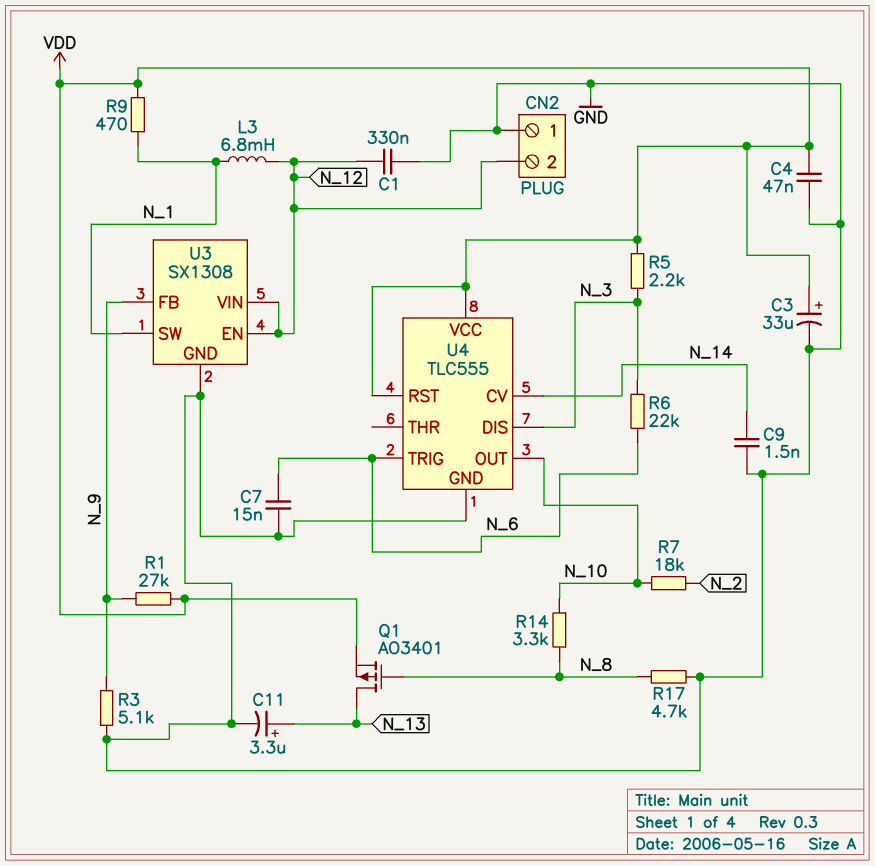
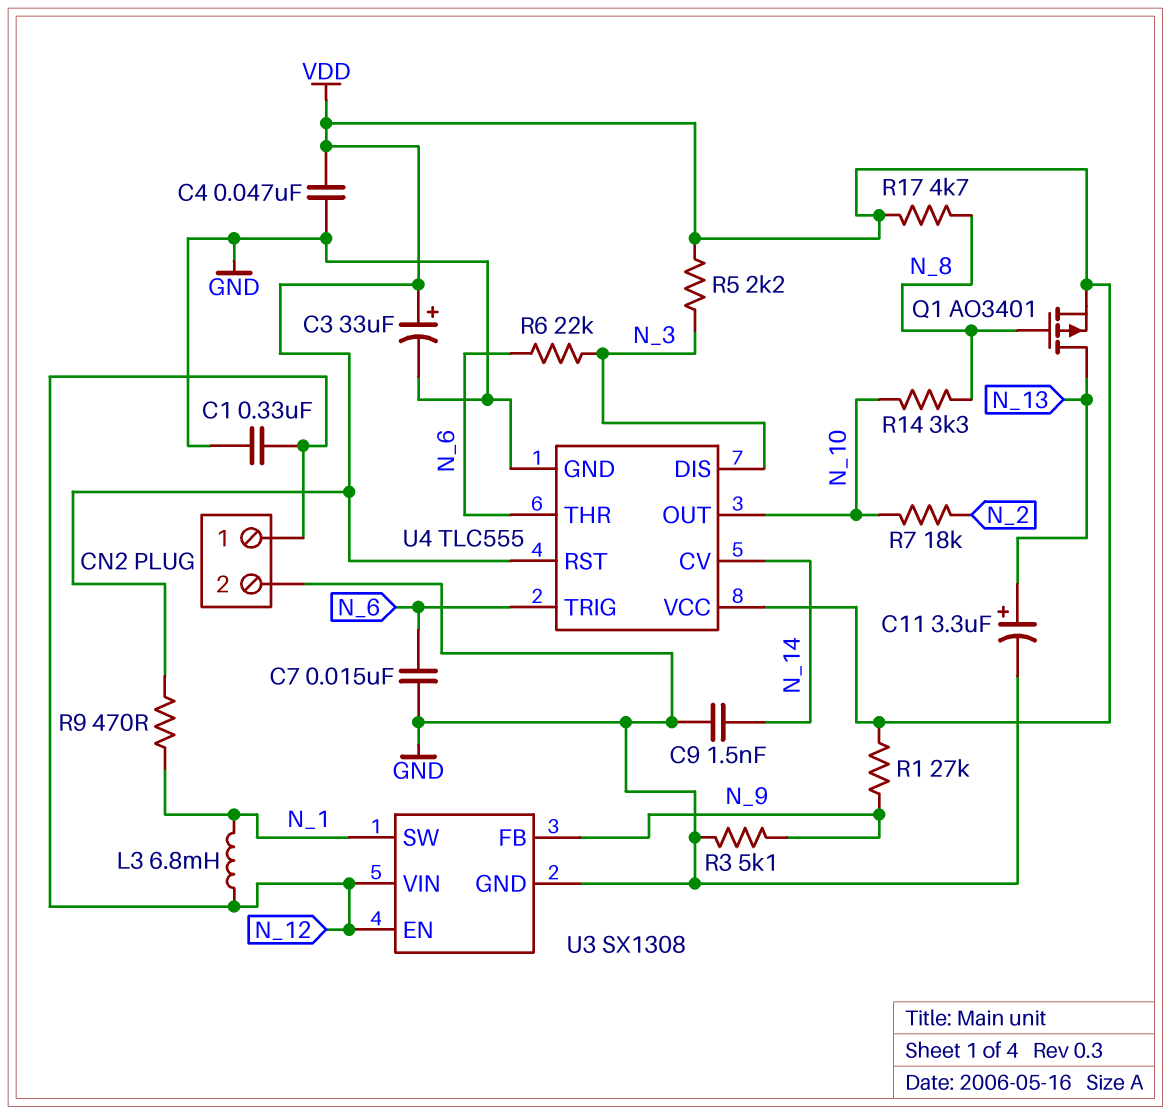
CN2 pin 1: GND -> N_12
CN2 pin 2: N_12 -> GND
R17: 4.7k (GND, N_8) -> 4.7k (N_8, VDD)
U4 pin THR: none -> N_6

